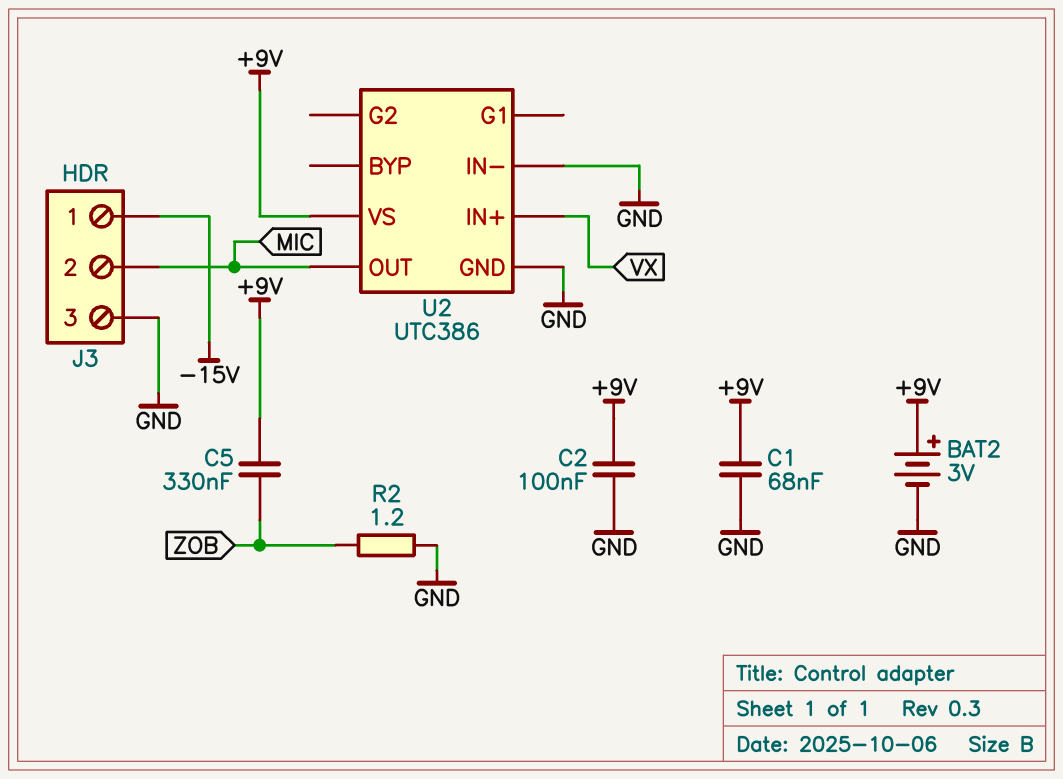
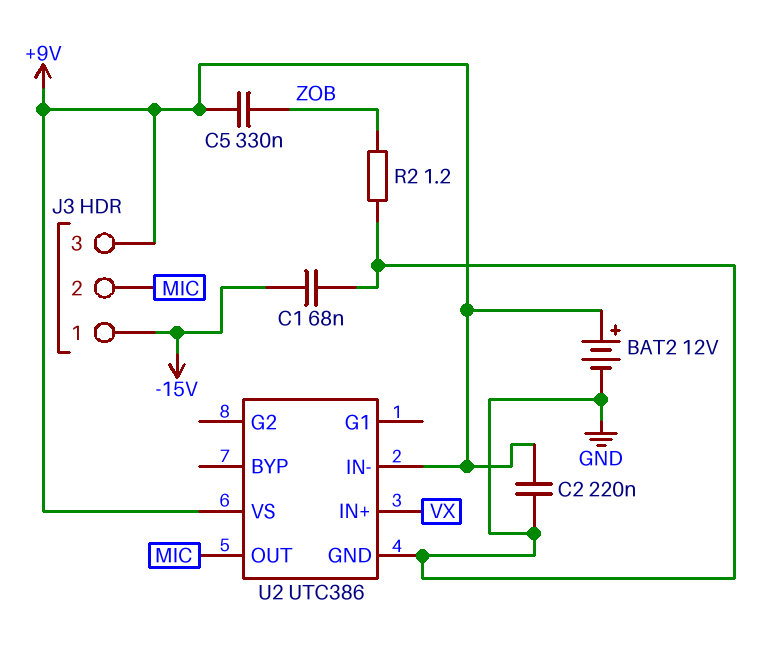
BAT2: 3V (plus +9V, minus GND) -> 12V (plus +9V, minus GND)
C1: 68nF (+9V, GND) -> 68nF (-15V, GND)
C2: 100nF (+9V, GND) -> 220nF (+9V, GND)
J3 pin 3: GND -> +9V
U2 pin IN-: GND -> +9V

